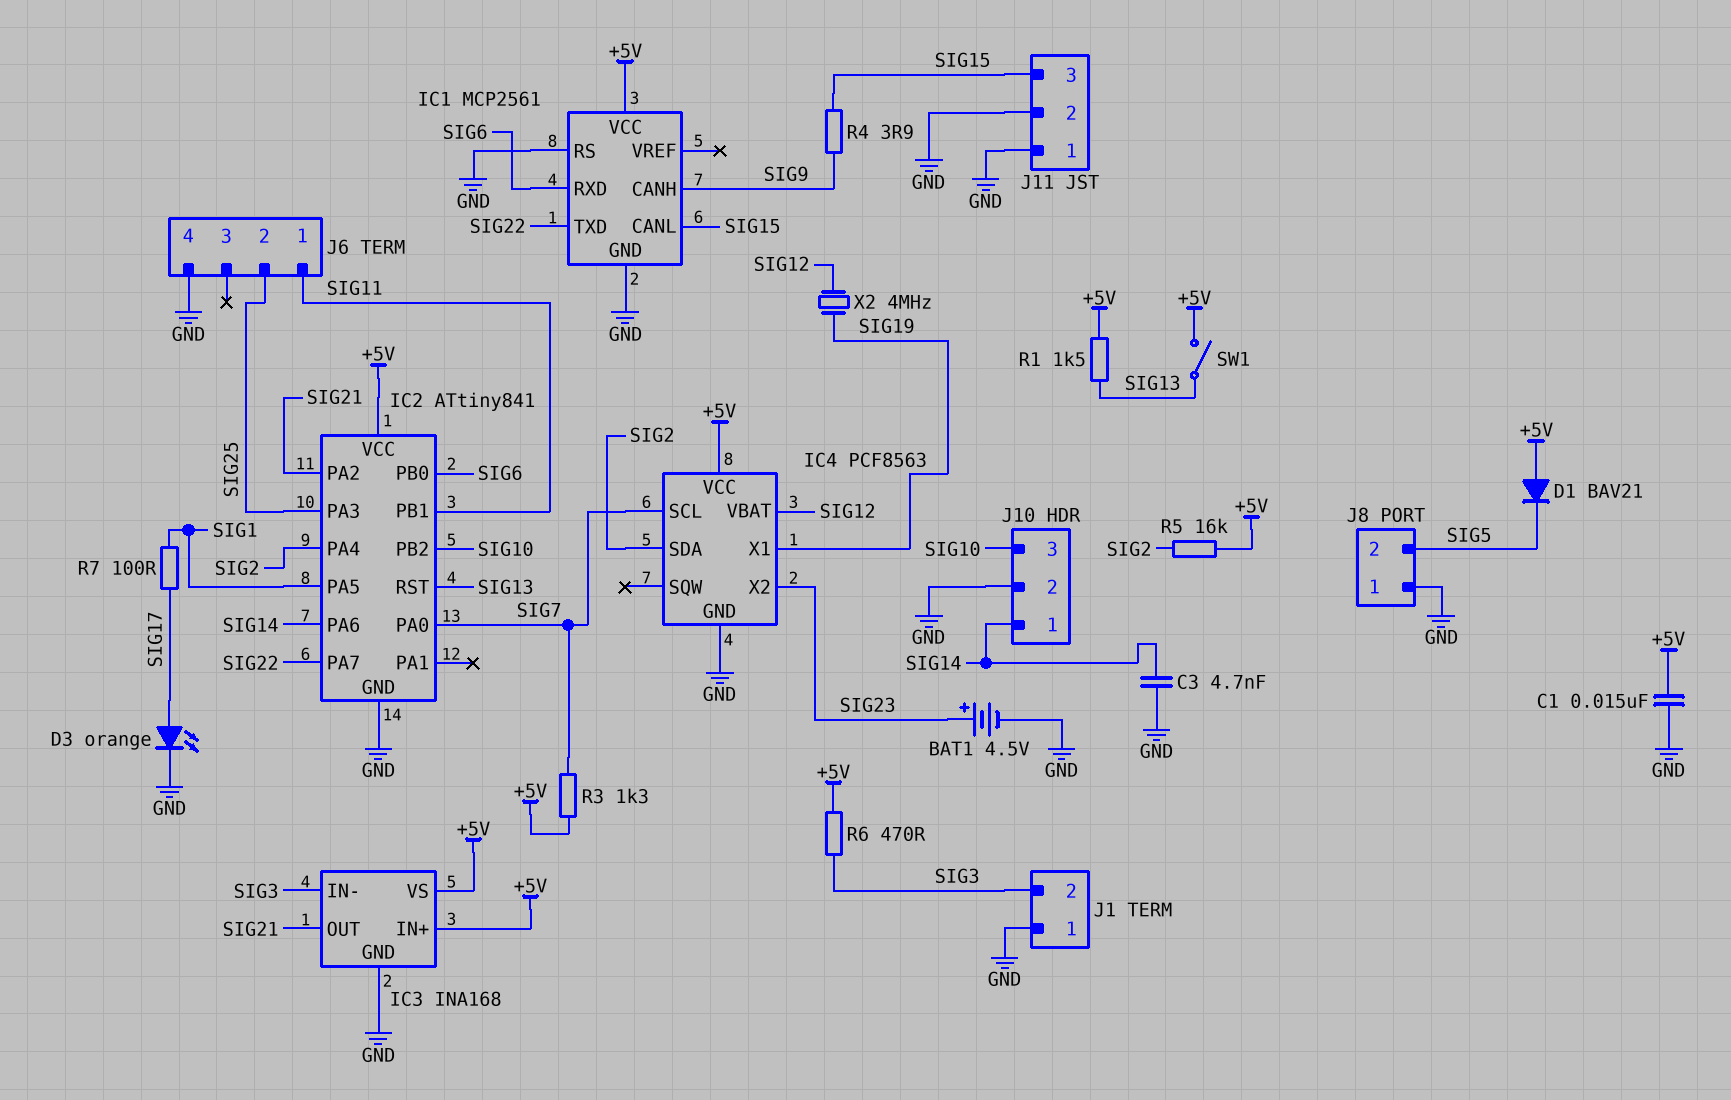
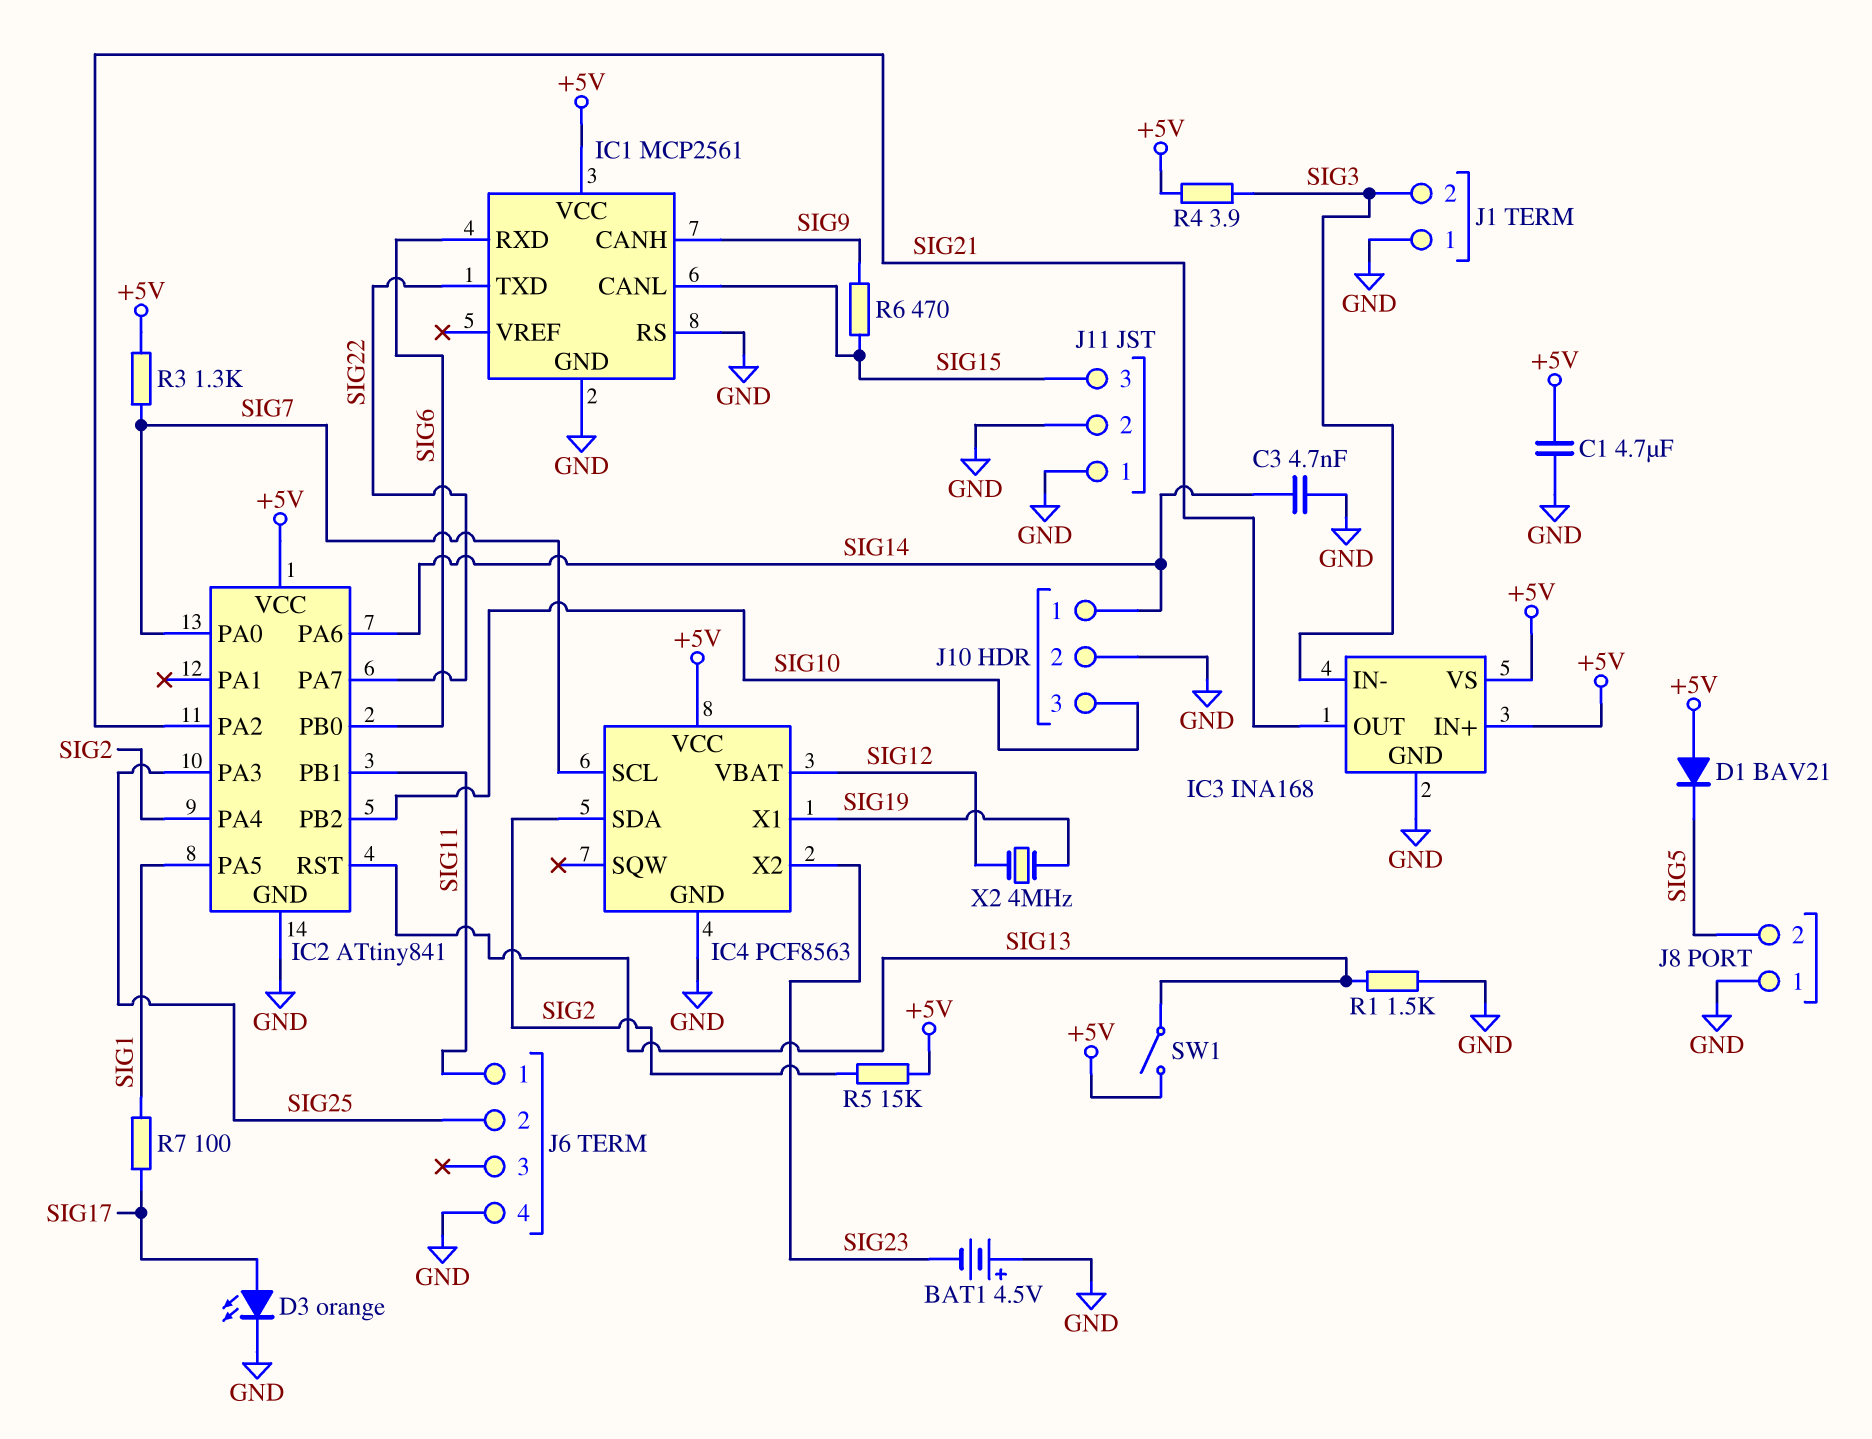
BAT1: 4.5V (plus SIG23, minus GND) -> 4.5V (plus GND, minus SIG23)
C1: 15nF (+5V, GND) -> 4.7uF (+5V, GND)
R1: 1.5k (+5V, SIG13) -> 1.5k (GND, SIG13)
R4: 3.9 (SIG9, SIG15) -> 3.9 (+5V, SIG3)
R5: 16k (+5V, SIG2) -> 15k (+5V, SIG2)
R6: 470 (+5V, SIG3) -> 470 (SIG9, SIG15)

